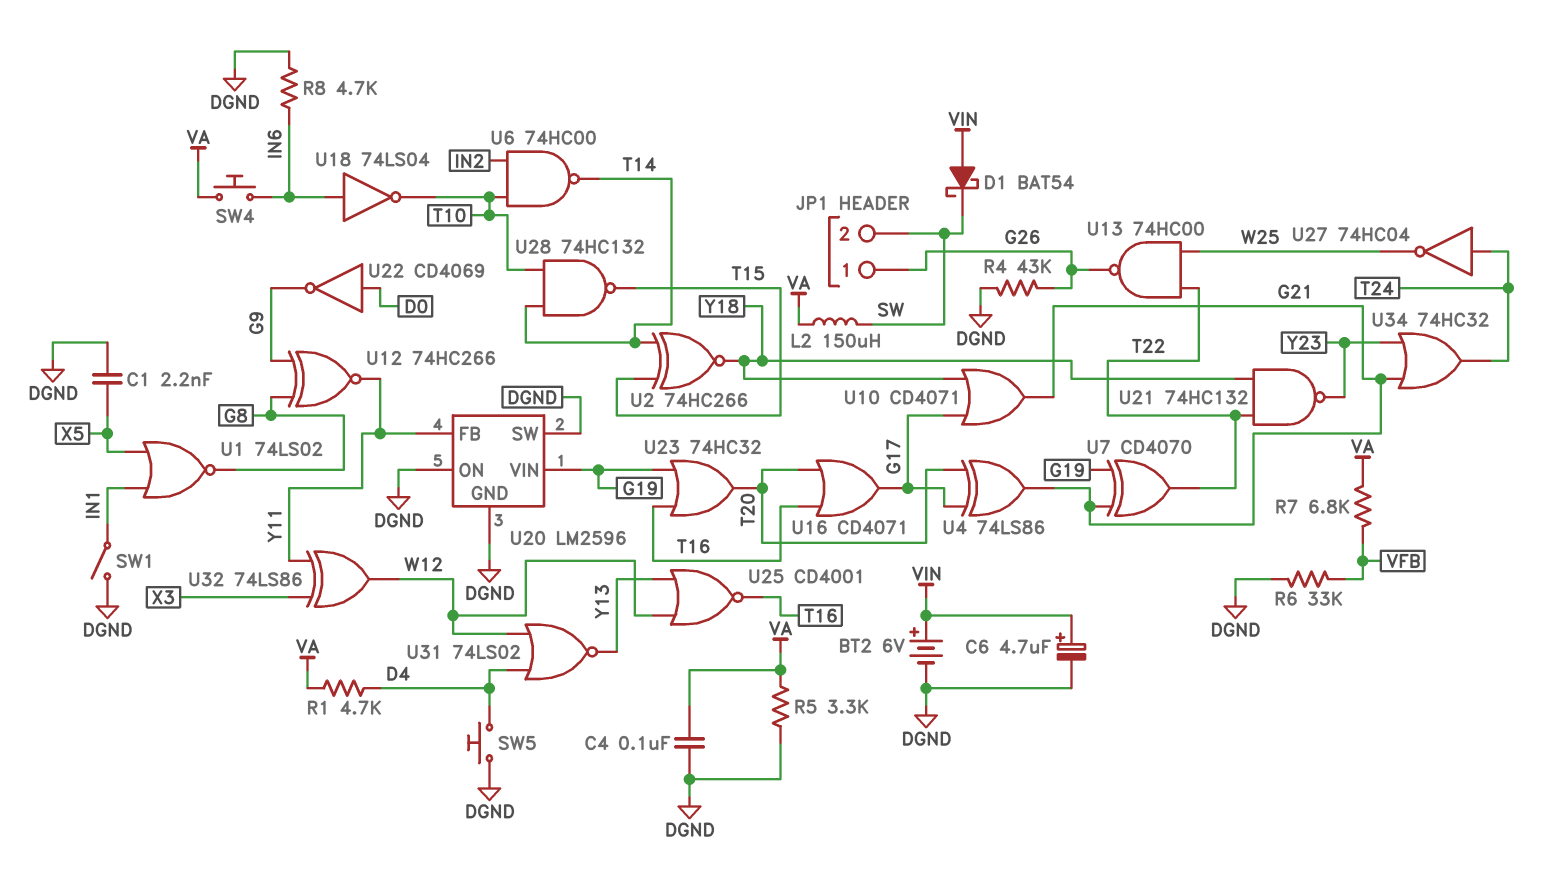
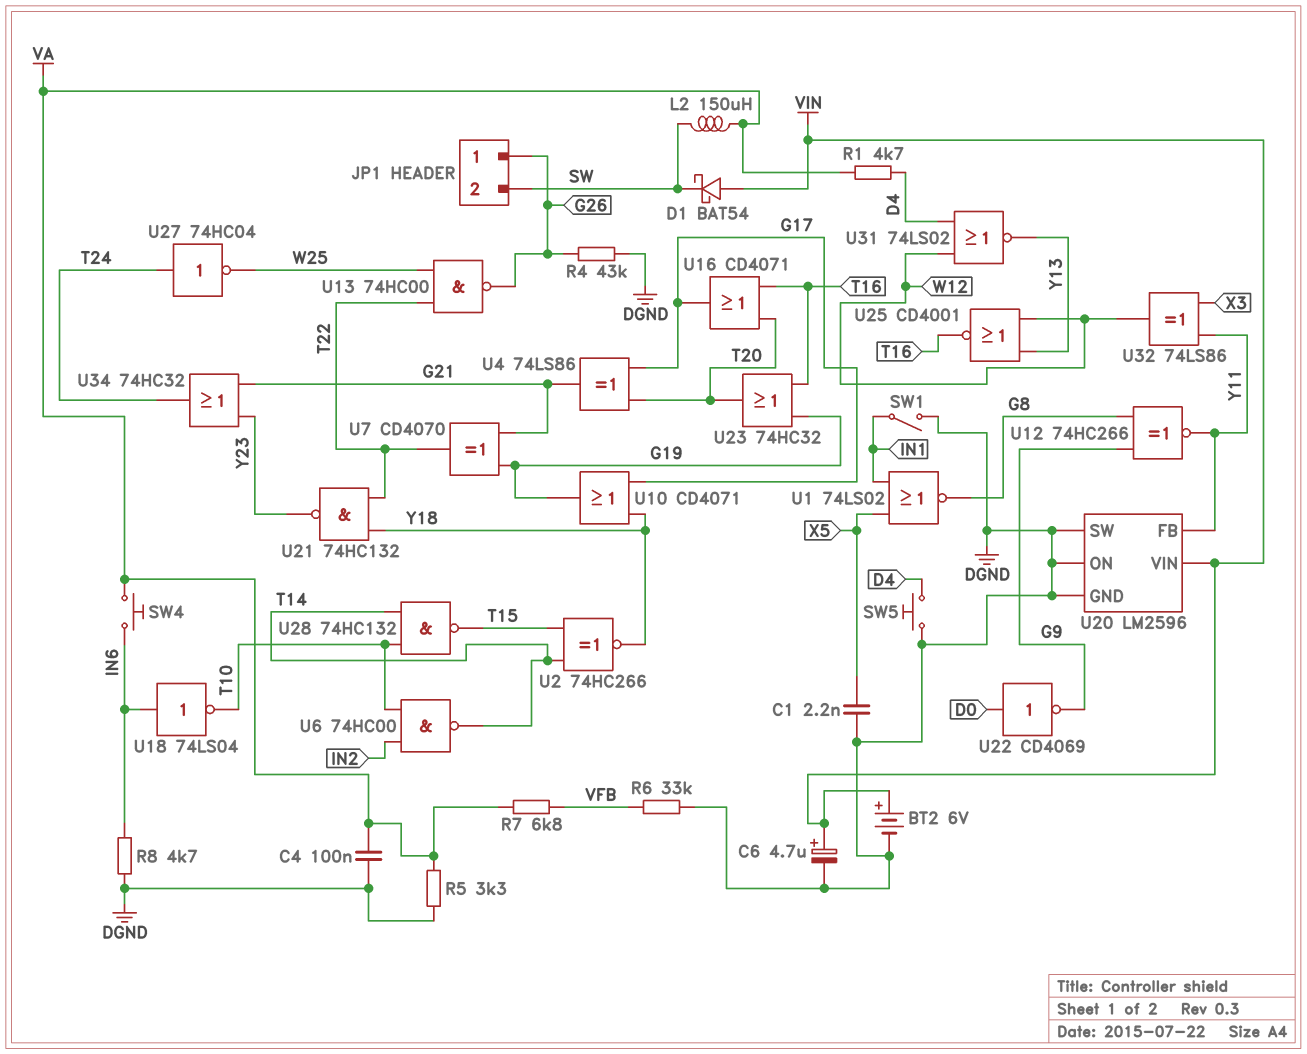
U10: OR CD4071 (in G17, in Y18, out G21) -> OR CD4071 (in G17, in Y18, out G19)
U20 pin VIN: G19 -> VIN

